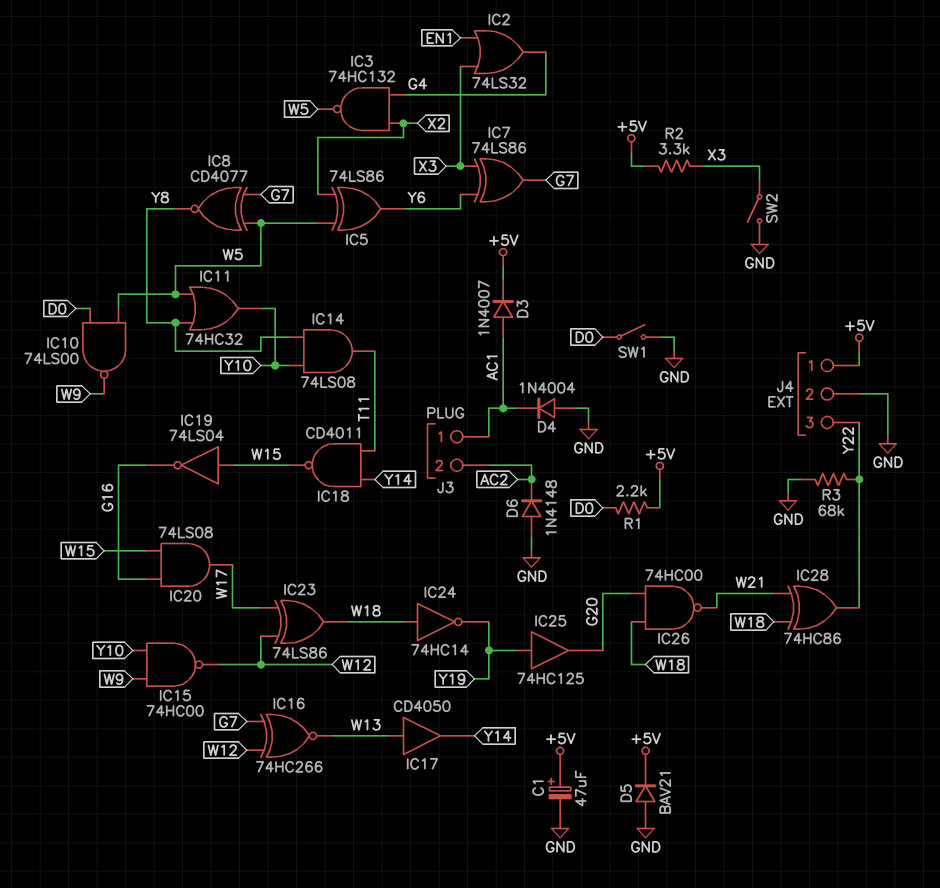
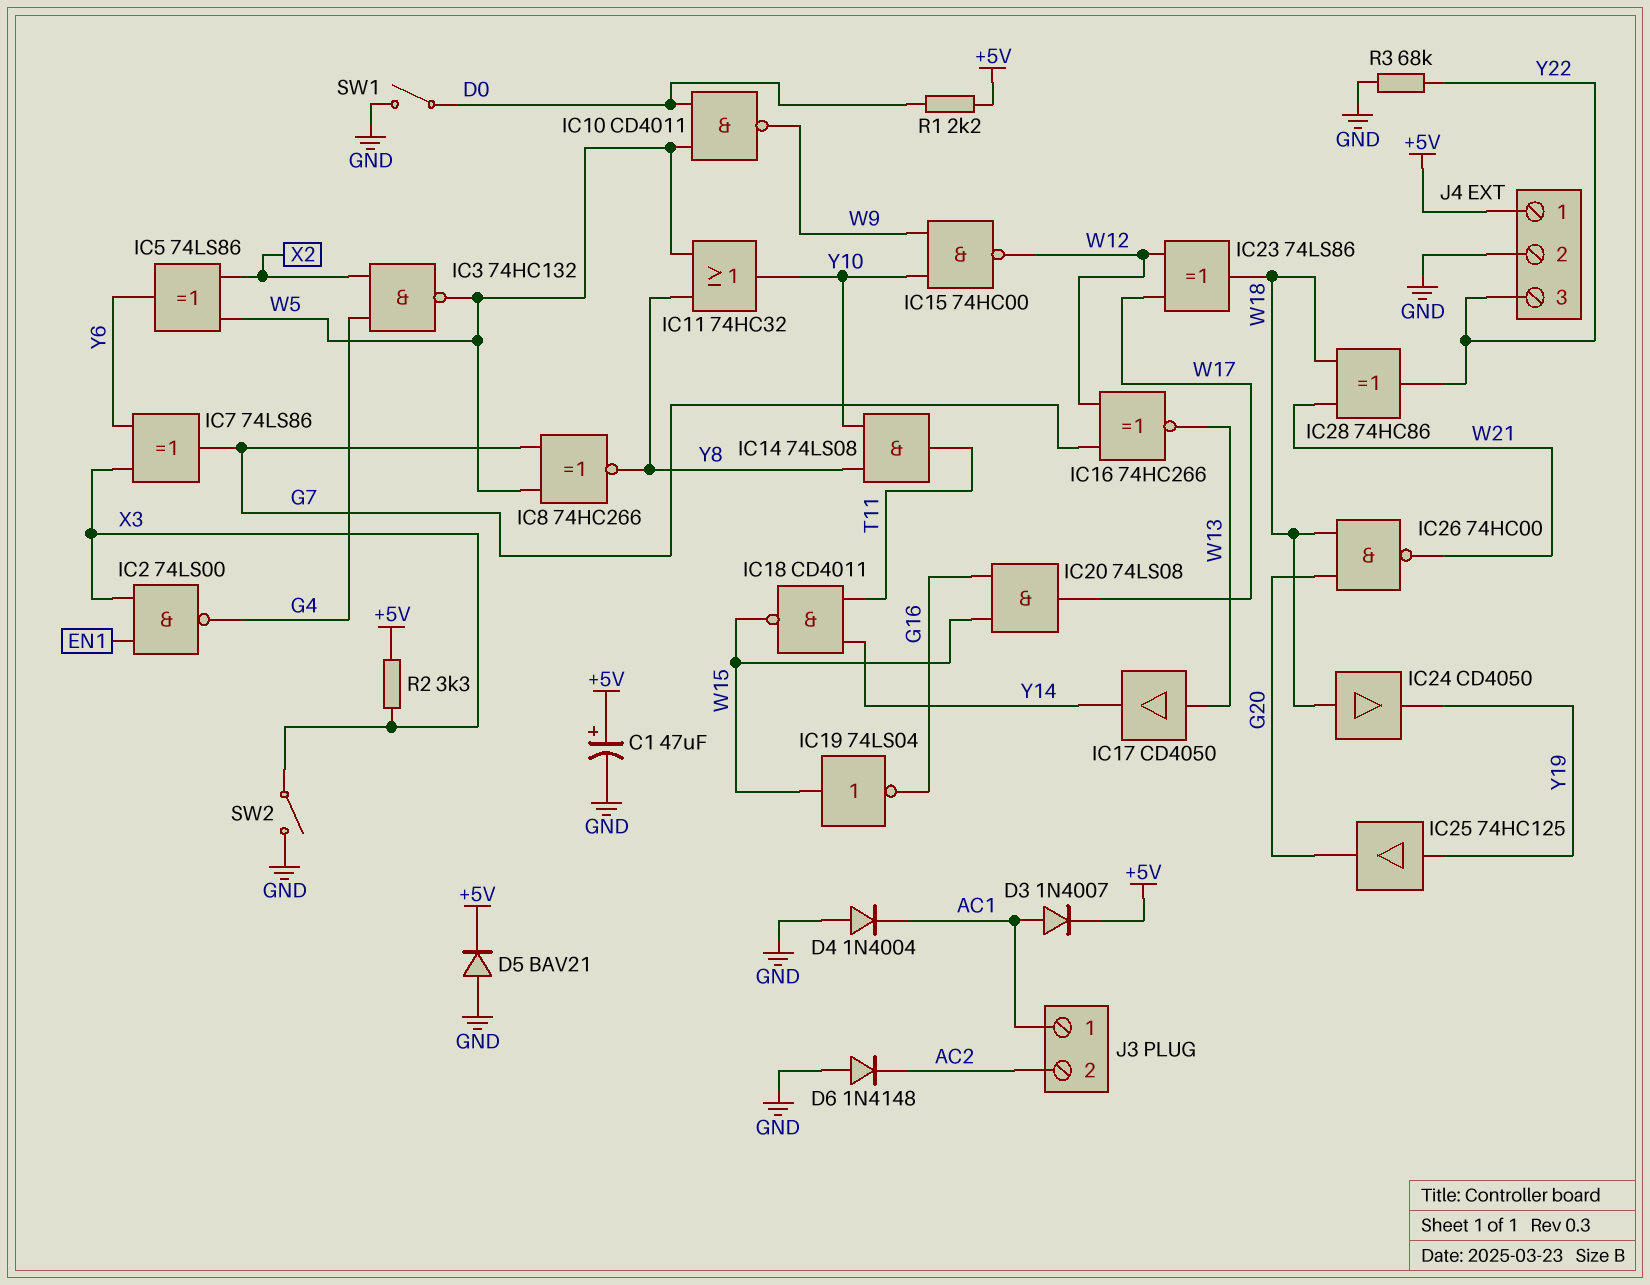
IC2: OR 74LS32 (in EN1, in X3, out G4) -> NAND 74LS00 (in EN1, in X3, out G4)
IC8: XNOR CD4077 (in G7, in W5, out Y8) -> XNOR 74HC266 (in G7, in W5, out Y8)
IC10: NAND 74LS00 (in D0, in W5, out W9) -> NAND CD4011 (in D0, in W5, out W9)
IC24: NOT 74HC14 (in W18, out Y19) -> buffer CD4050 (in W18, out Y19)

